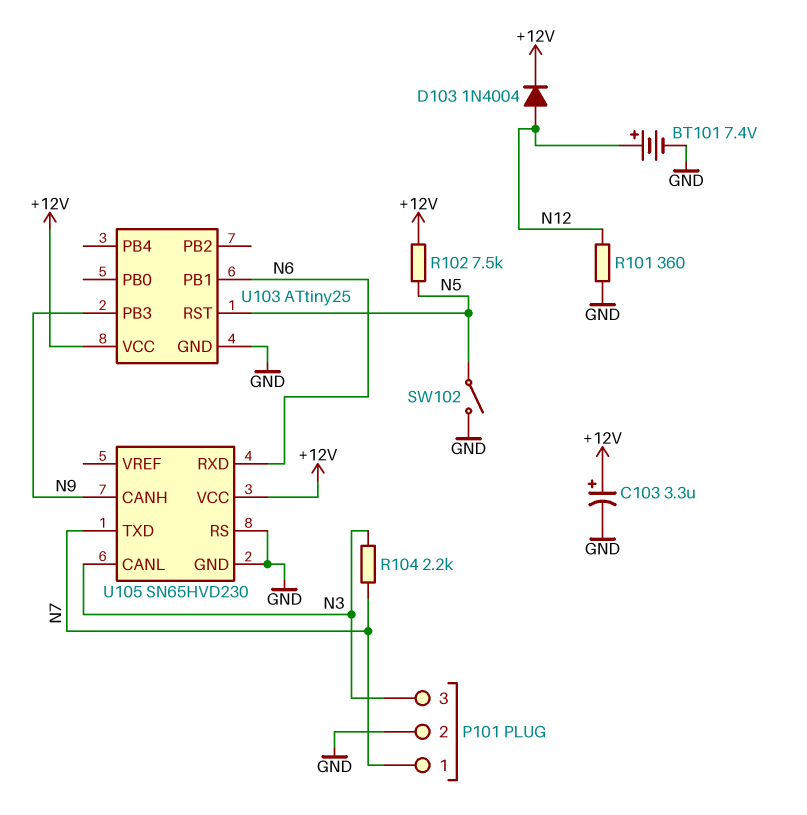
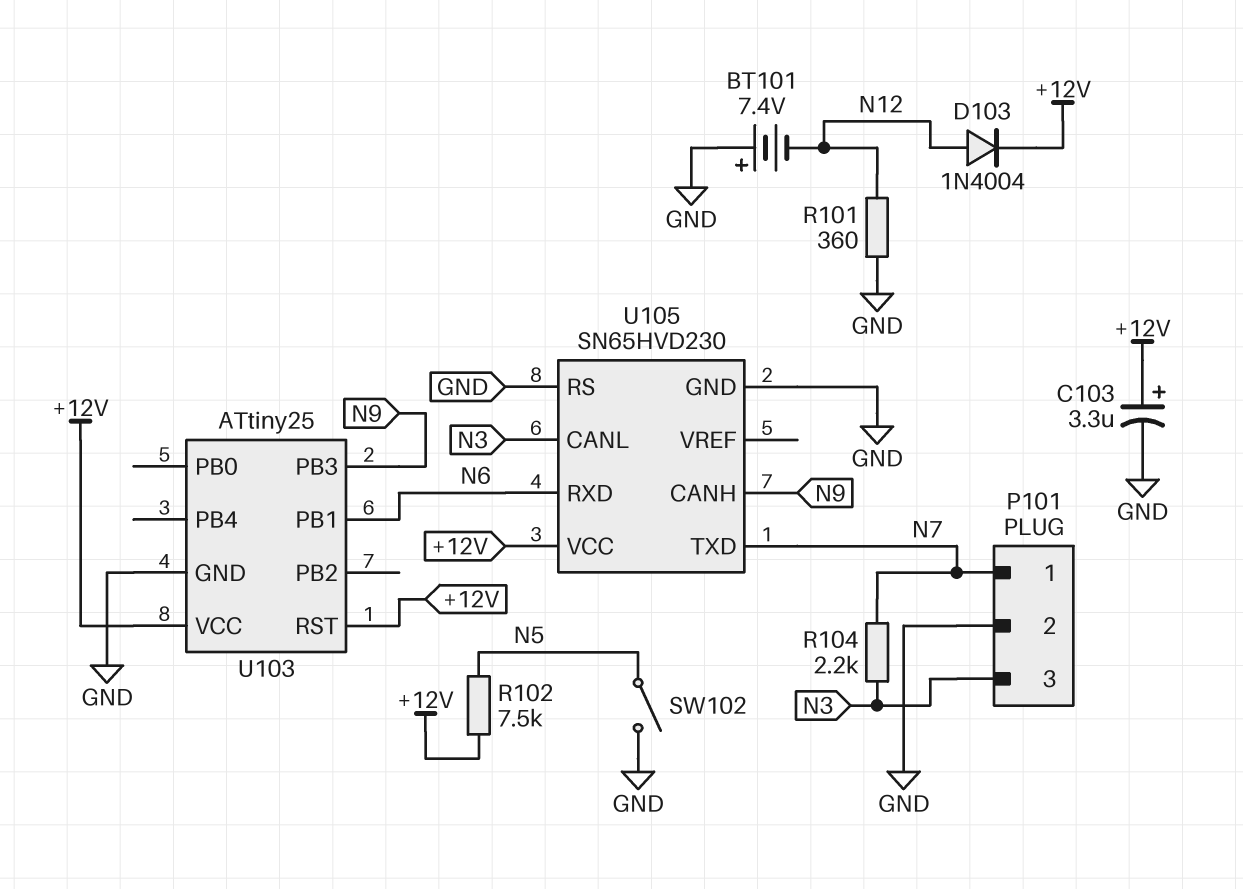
BT101: 7.4V (plus N12, minus GND) -> 7.4V (plus GND, minus N12)
U103 pin RST: N5 -> +12V

